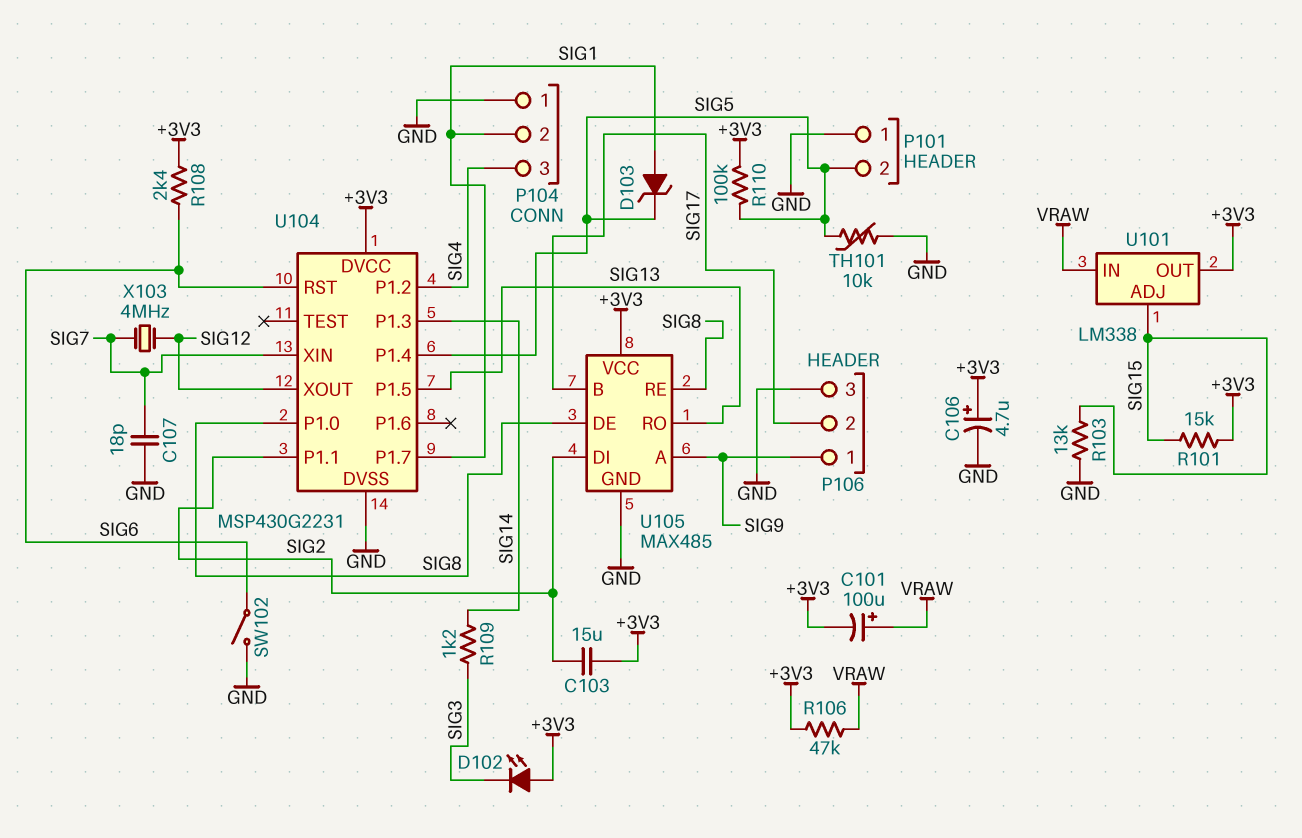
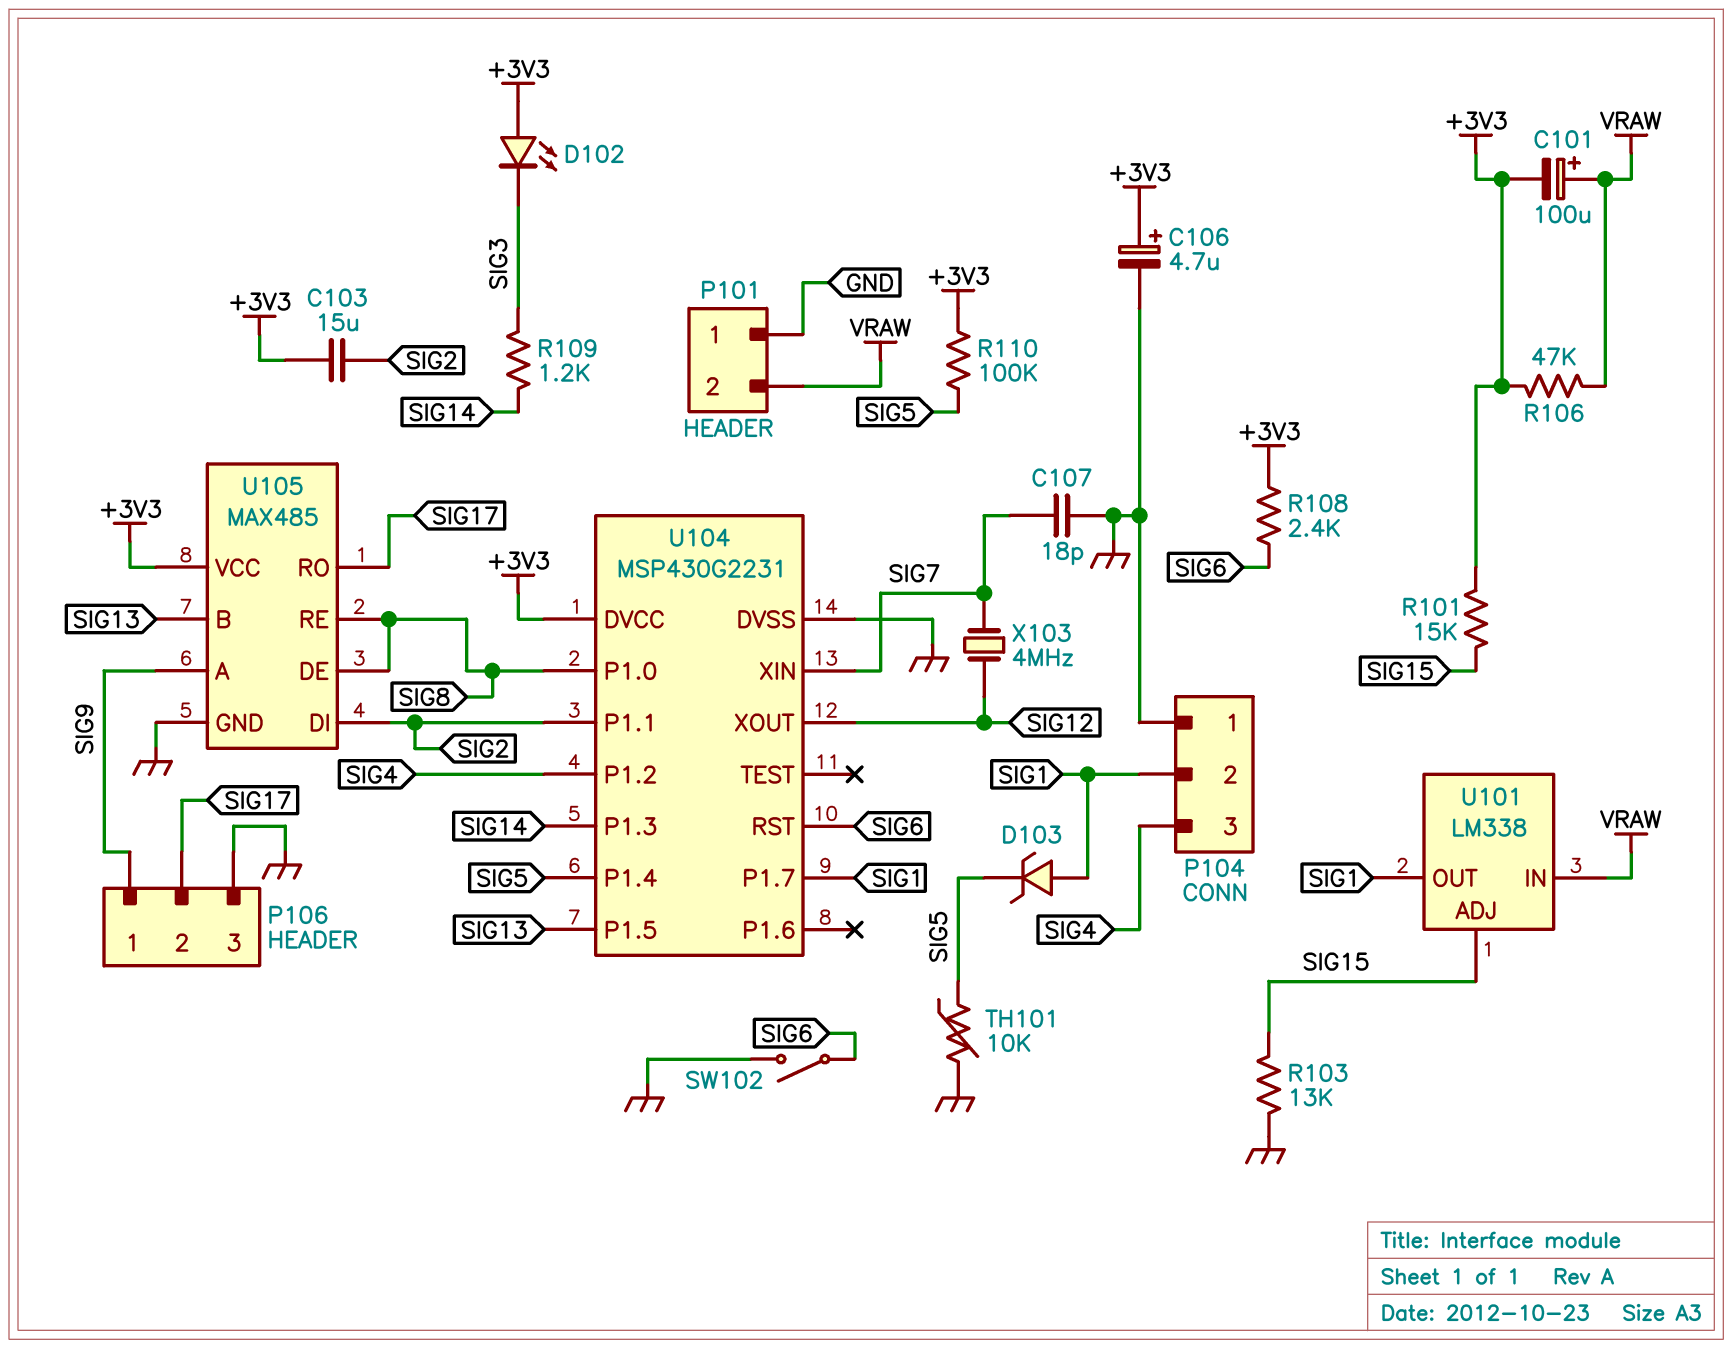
P101 pin 2: SIG5 -> VRAW
U101 pin OUT: +3V3 -> SIG1
U105 pin B: SIG17 -> SIG13
U105 pin RO: SIG13 -> SIG17

